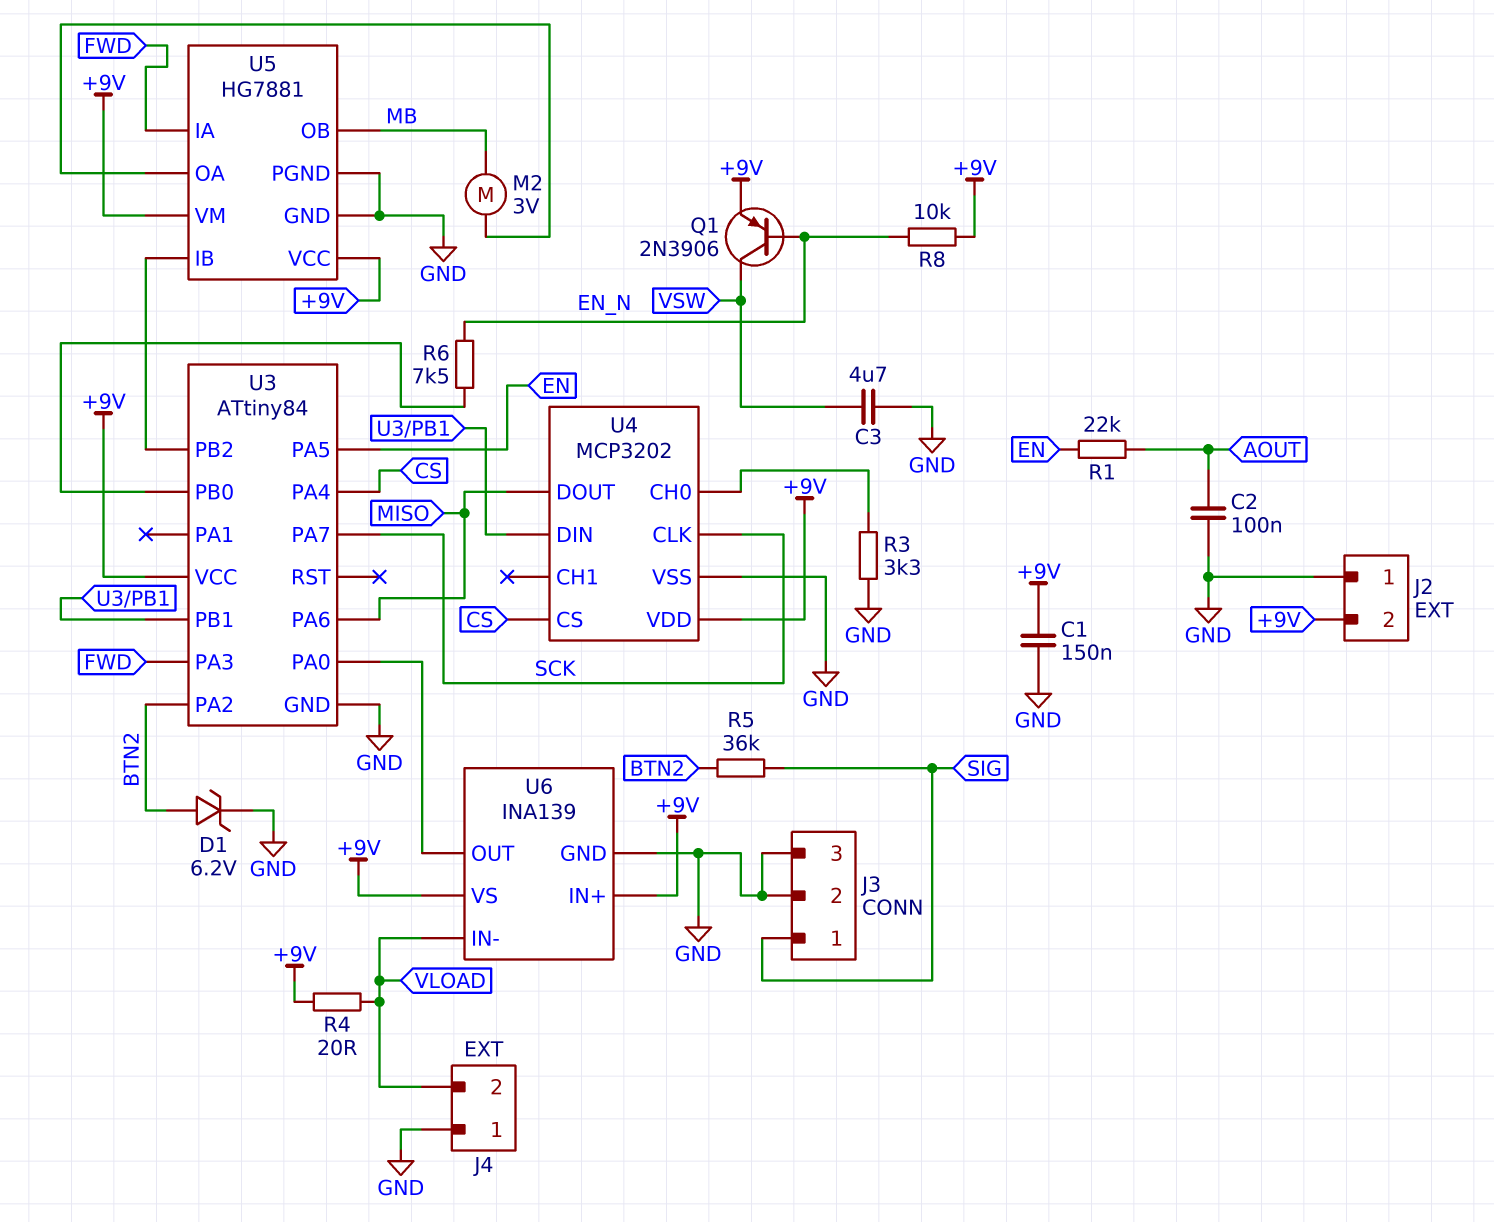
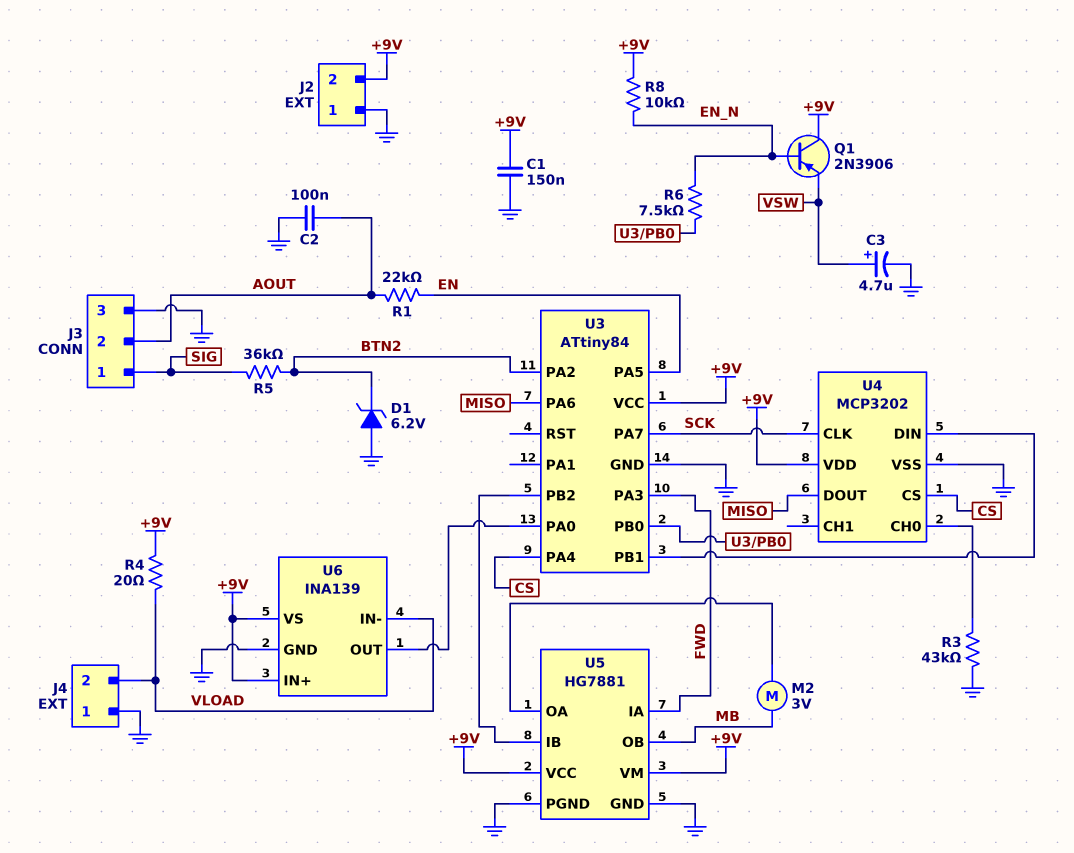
C3: 4.7uF (GND, VSW) -> 4.7uF (plus VSW, minus GND)
D1: zener 6.2V (A BTN2, K GND) -> zener 6.2V (A GND, K BTN2)
J3 pin 2: GND -> AOUT
Q1: PNP 2N3906 (B EN_N, C VSW, E +9V) -> PNP 2N3906 (B EN_N, C +9V, E VSW)
R3: 3.3k (GND, U4/CH0) -> 43k (GND, U4/CH0)

